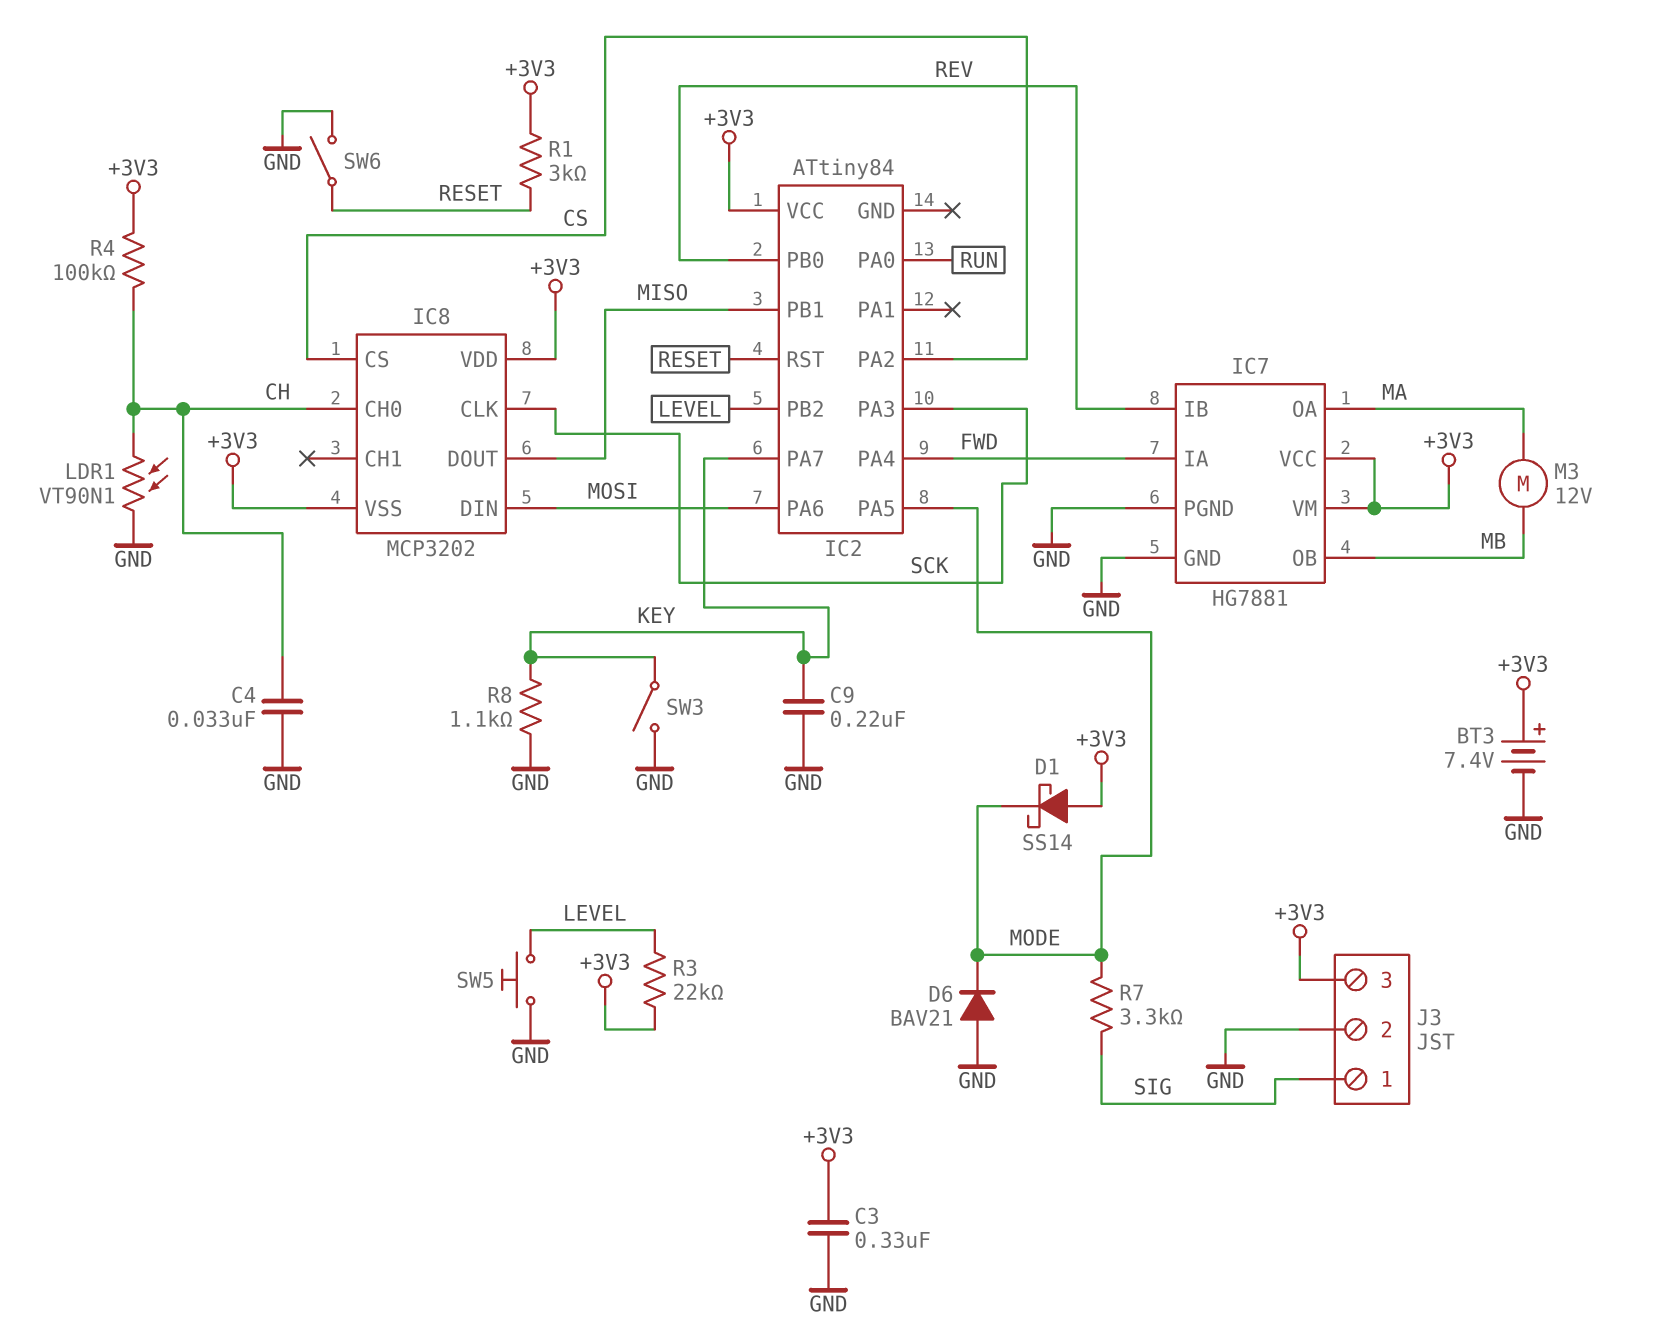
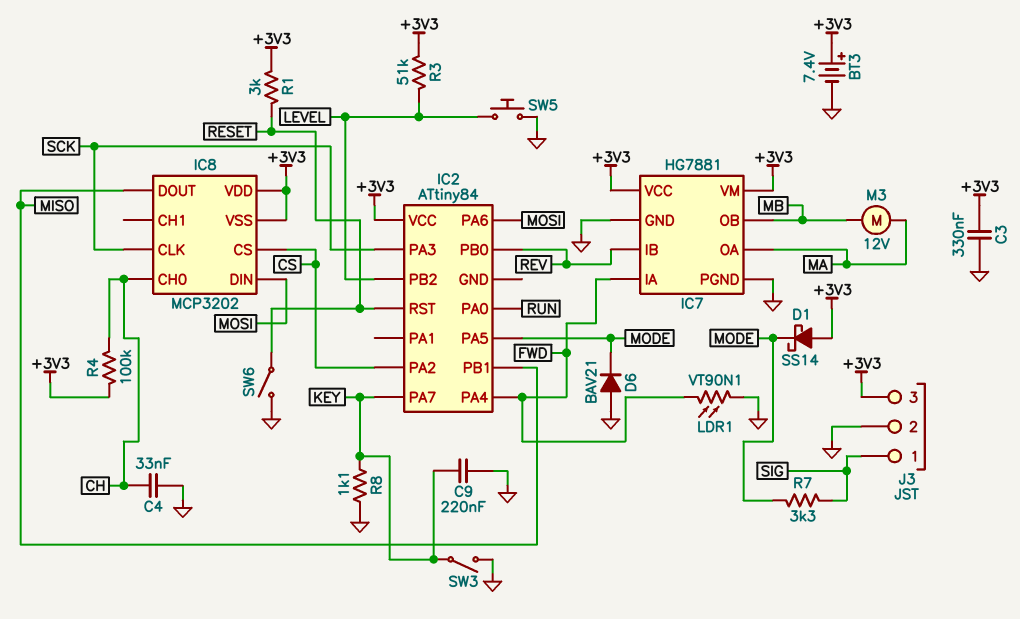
LDR1: VT90N1 (CH, GND) -> VT90N1 (FWD, GND)
R3: 22k (+3V3, LEVEL) -> 51k (+3V3, LEVEL)

